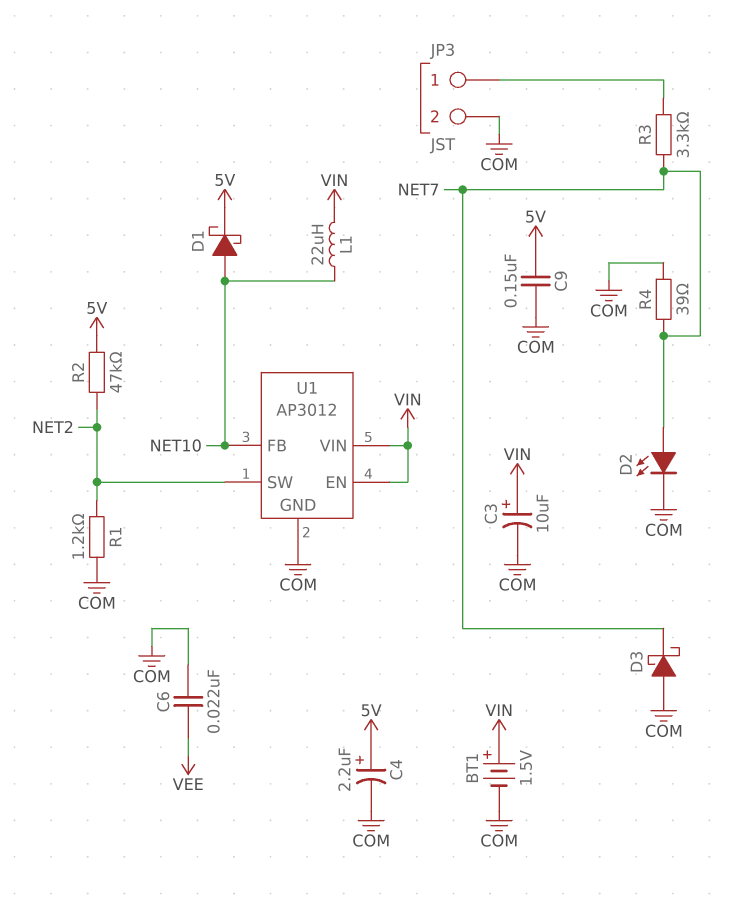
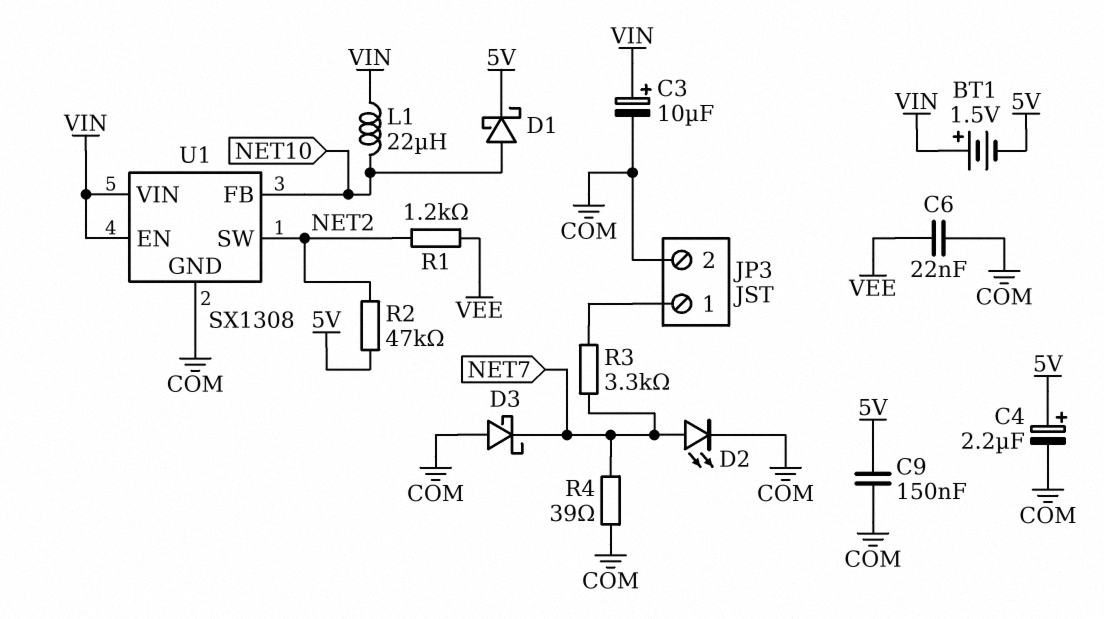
BT1: 1.5V (plus VIN, minus COM) -> 1.5V (plus VIN, minus 5V)
R1: 1.2k (COM, NET2) -> 1.2k (NET2, VEE)
U1: AP3012 -> SX1308

